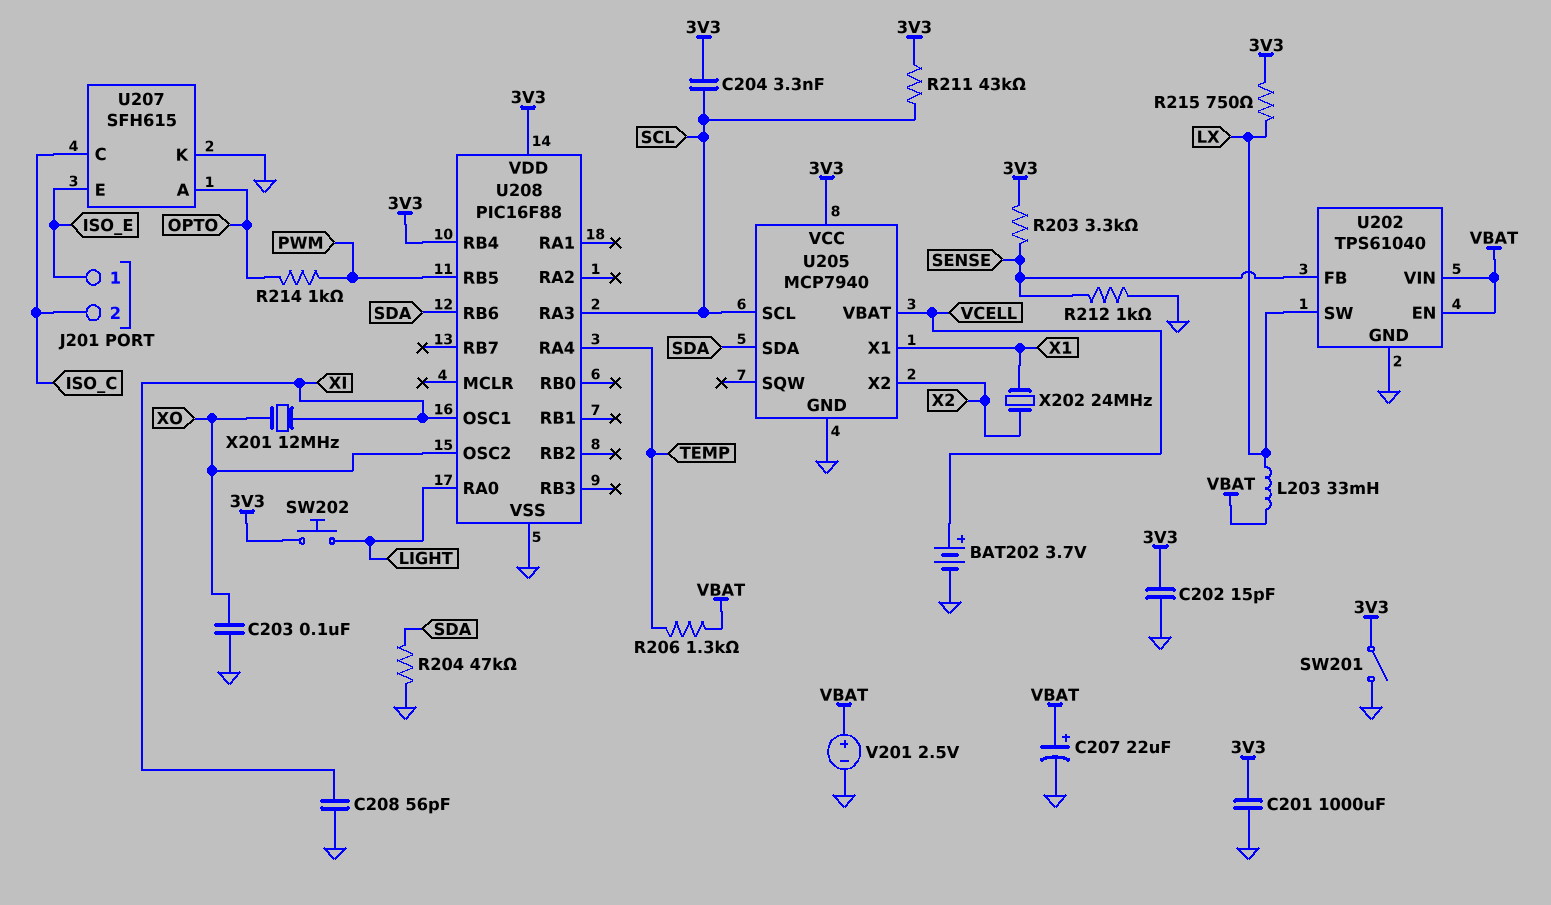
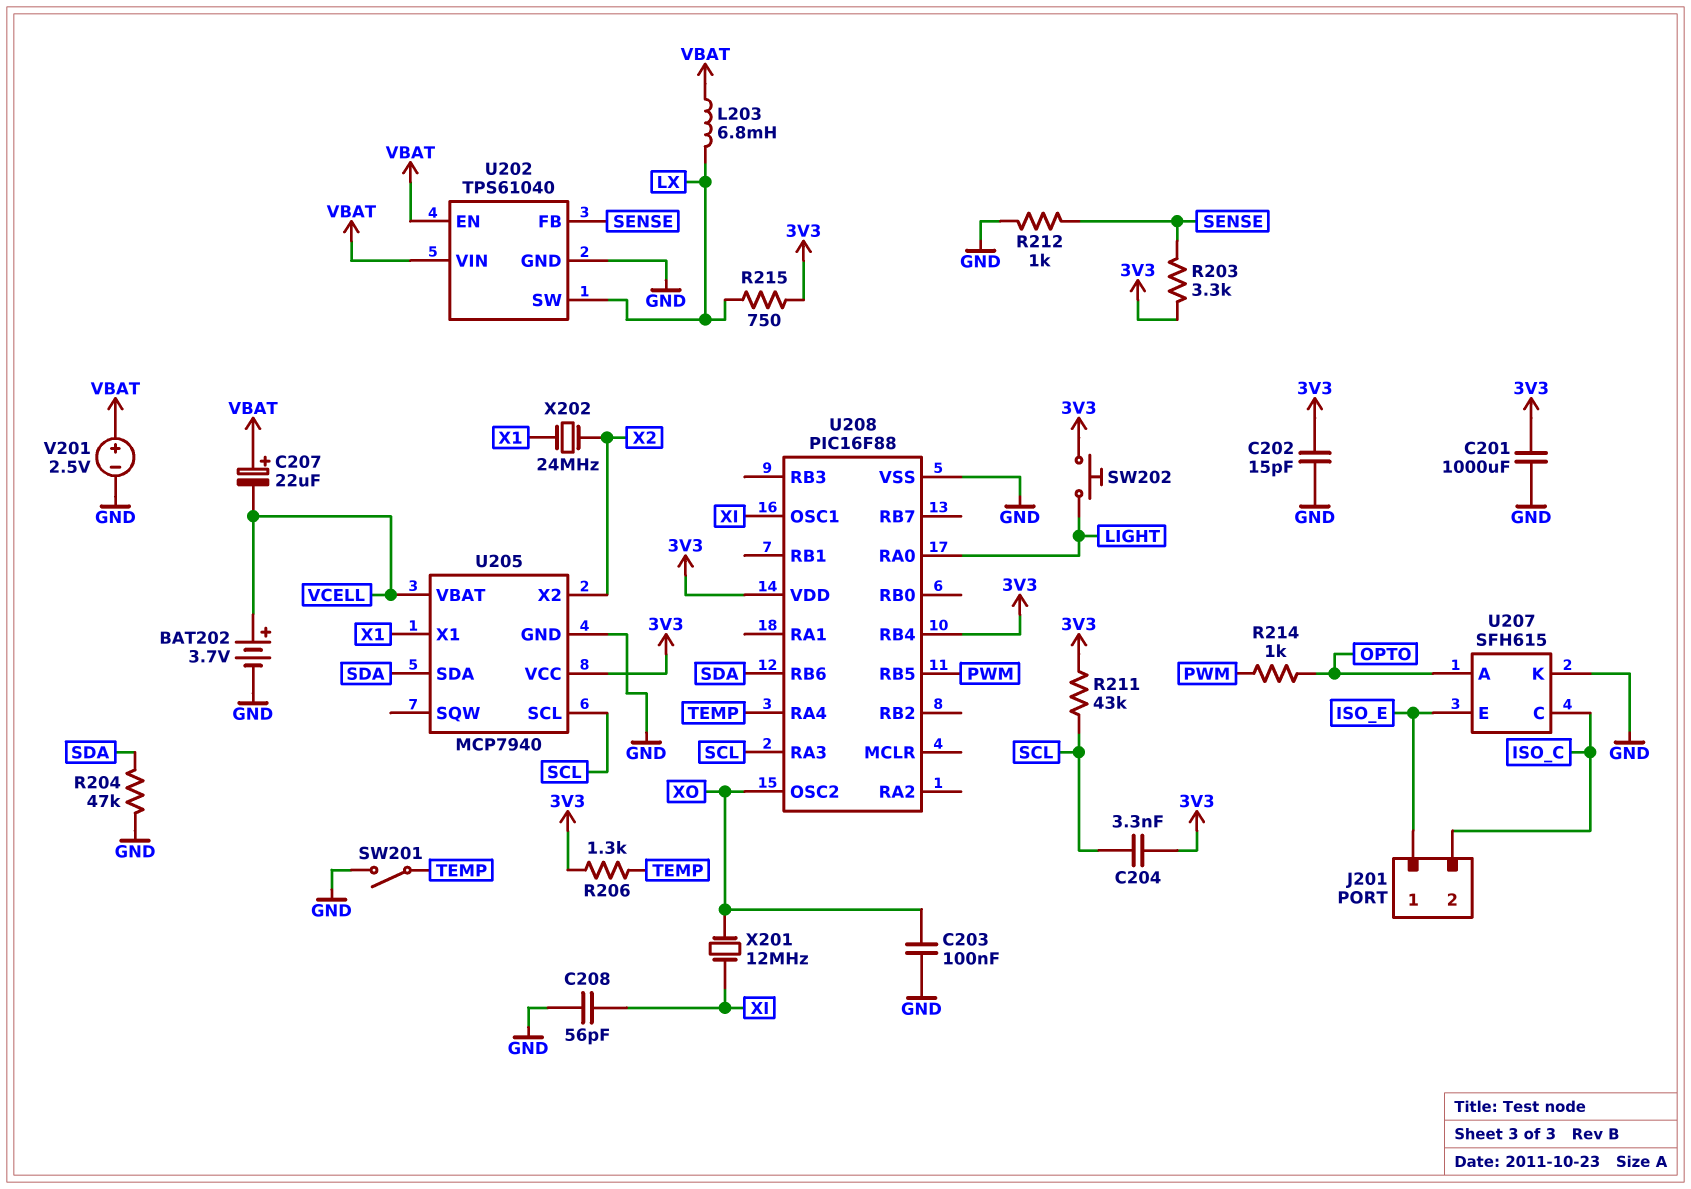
C207: 22uF (plus VBAT, minus GND) -> 22uF (plus VBAT, minus VCELL)
L203: 33mH (LX, VBAT) -> 6.8mH (LX, VBAT)
R206: 1.3k (TEMP, VBAT) -> 1.3k (3V3, TEMP)
SW201: switch (3V3, GND) -> switch (GND, TEMP)

